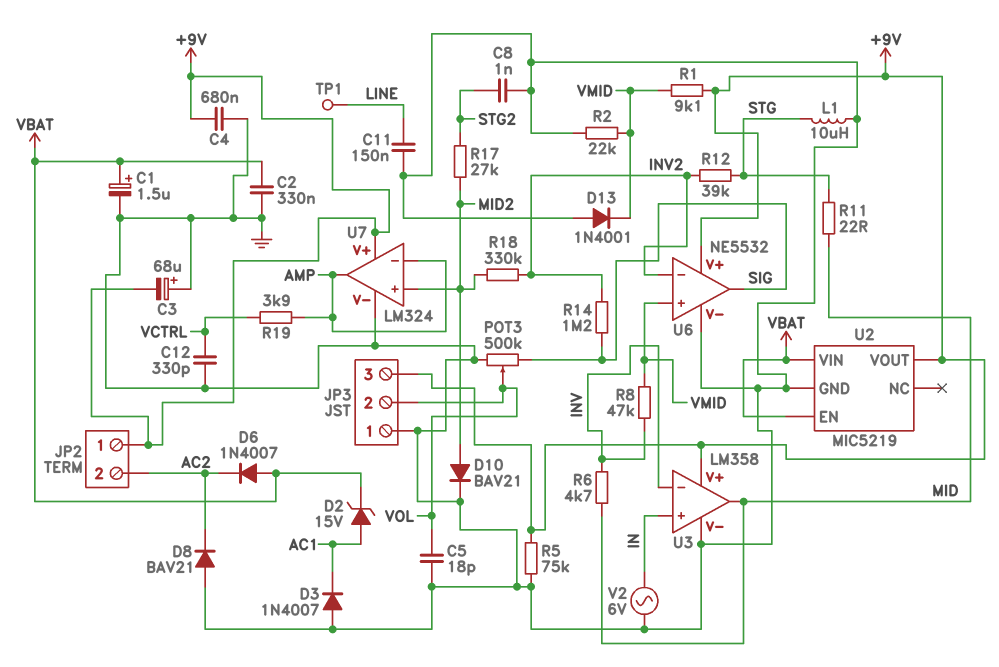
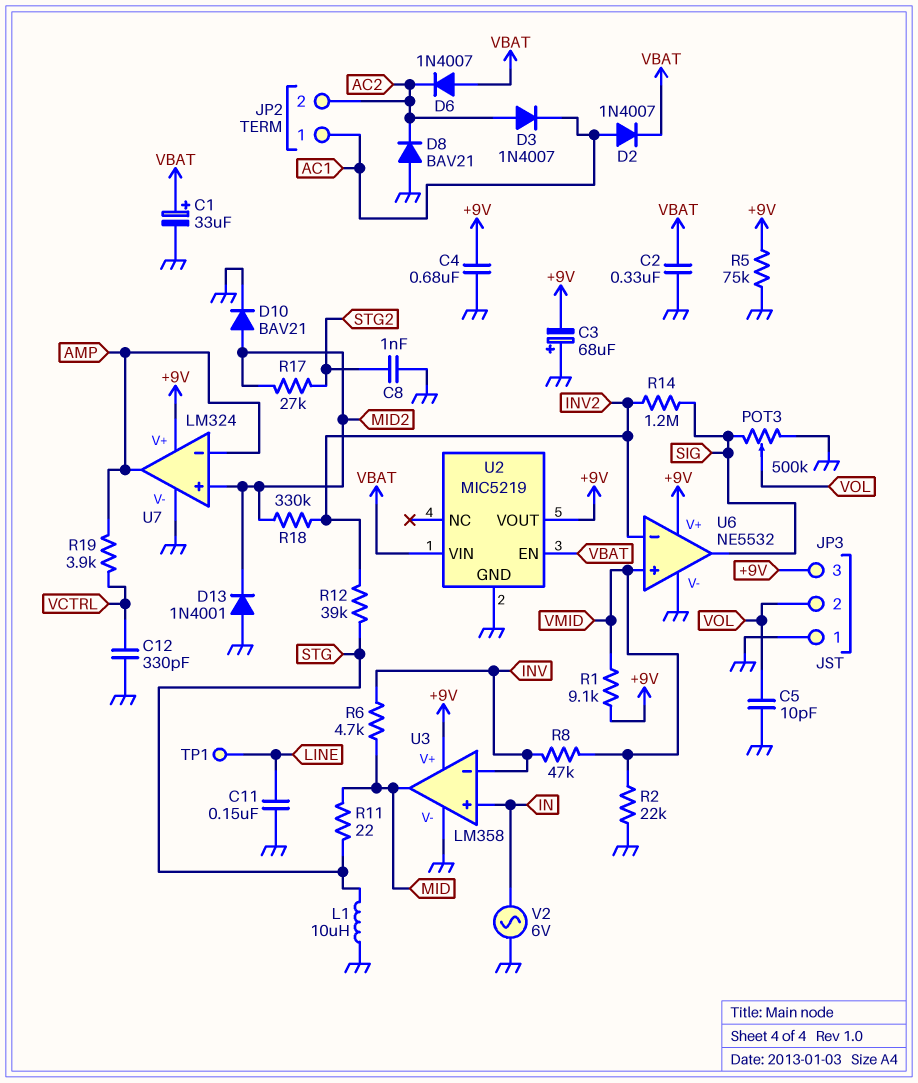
C1: 1.5uF (plus VBAT, minus GND) -> 33uF (plus VBAT, minus GND)
C5: 18pF (GND, VOL) -> 10pF (GND, VOL)
D2: zener 15V (A AC1, K VBAT) -> diode 1N4007 (A AC1, K VBAT)
D3: diode 1N4007 (A GND, K AC1) -> diode 1N4007 (A AC2, K AC1)
D13: diode 1N4001 (A GND, K VMID) -> diode 1N4001 (A GND, K MID2)
JP2 pin 1: +9V -> AC1

